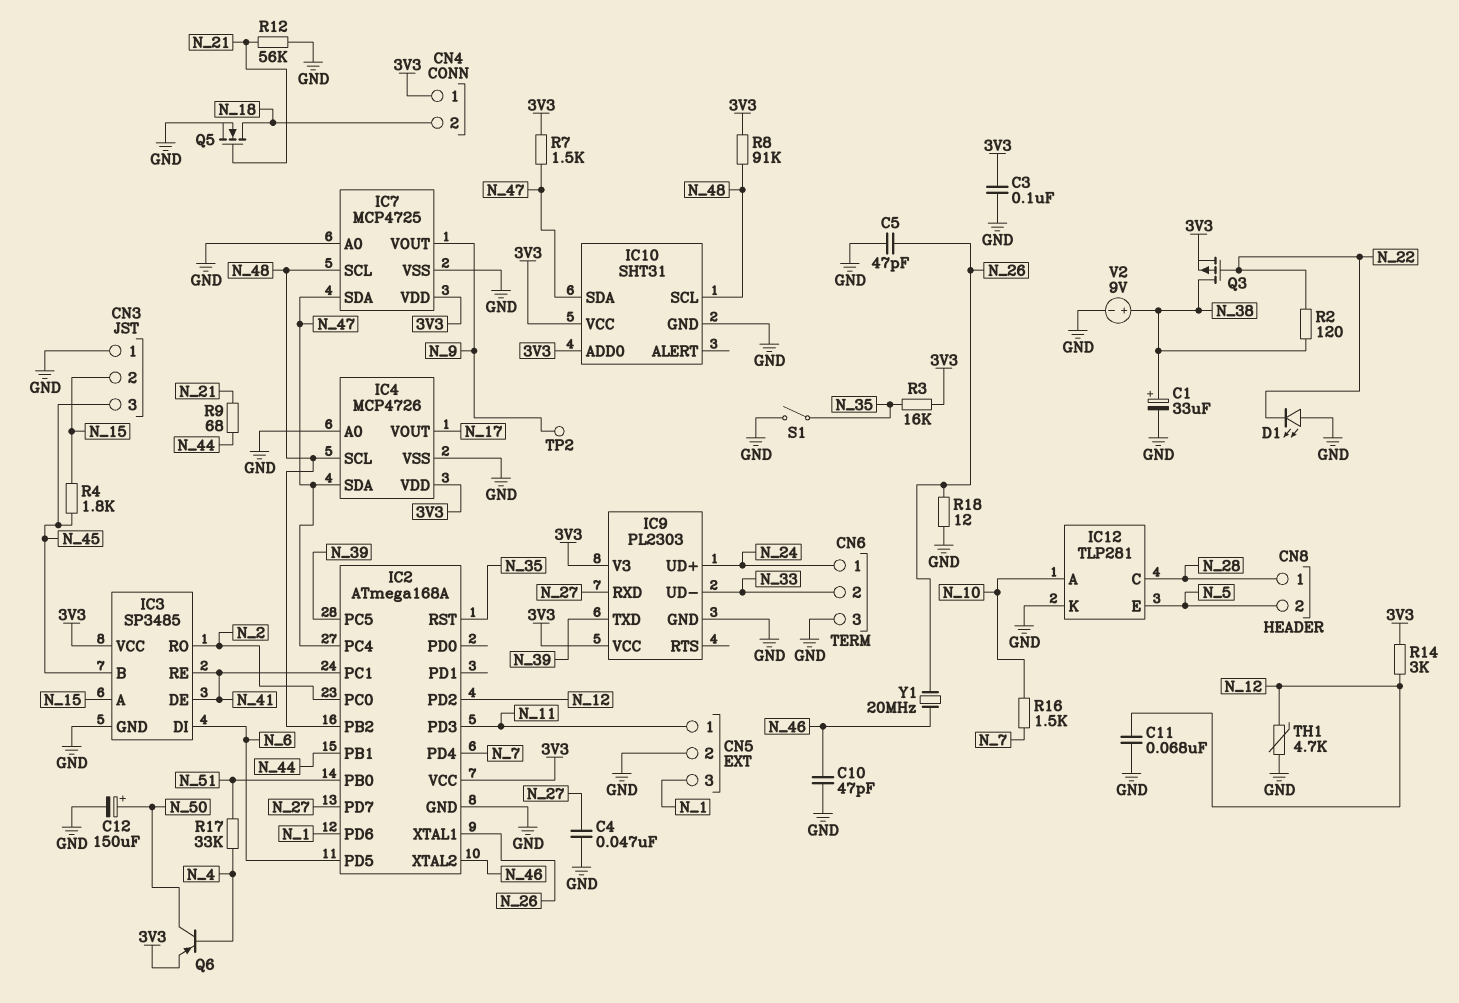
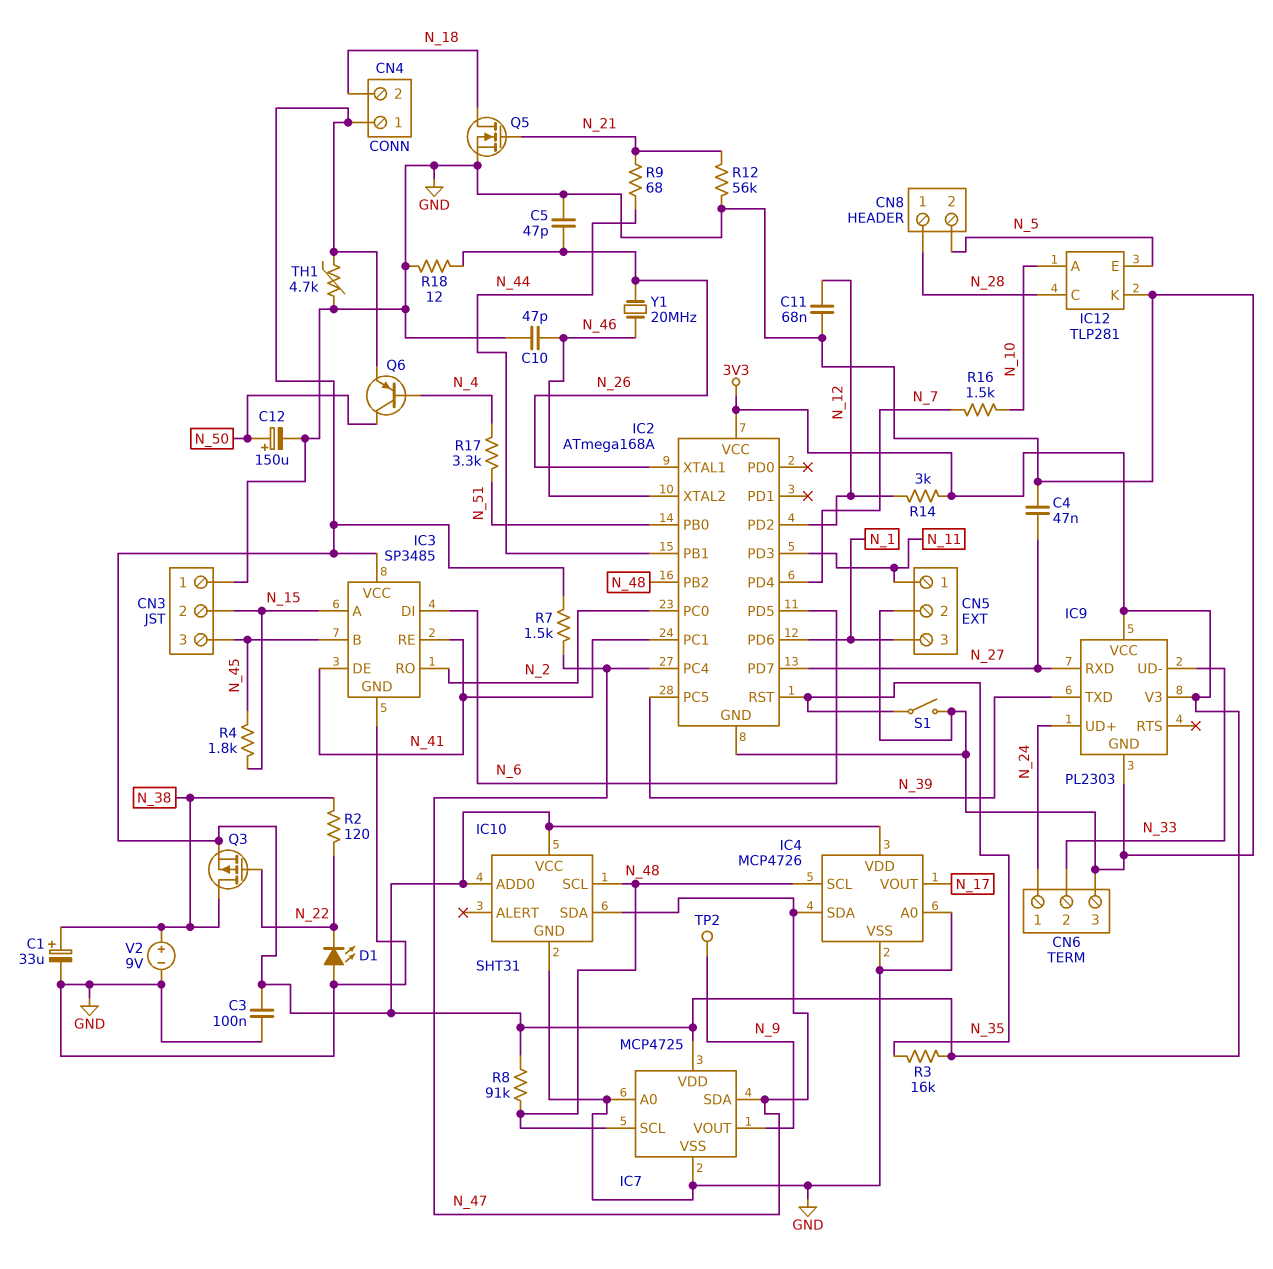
R17: 33k (N_4, N_51) -> 3.3k (N_4, N_51)
TH1: 4.7k (GND, N_12) -> 4.7k (3V3, GND)

